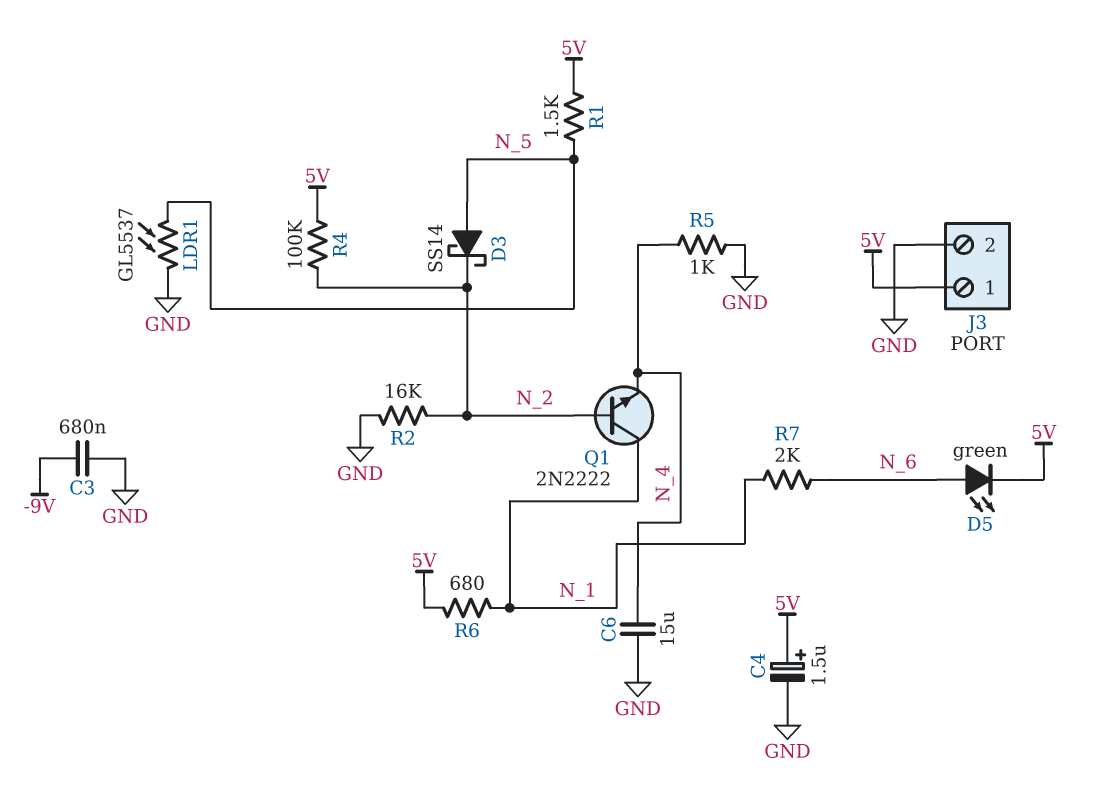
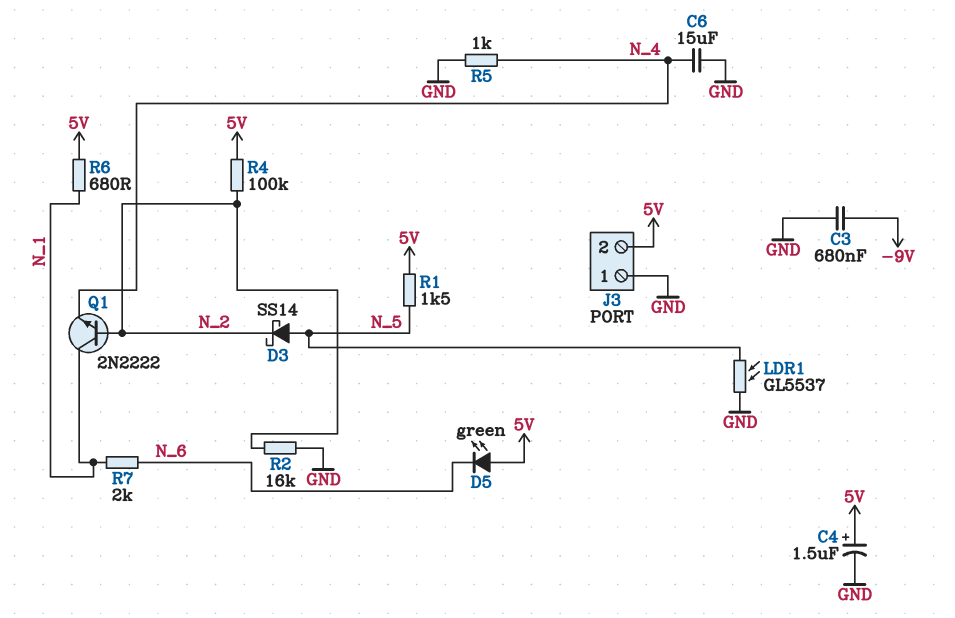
D5: LED green (A N_6, K 5V) -> LED green (A 5V, K N_6)
J3 pin 1: 5V -> GND
J3 pin 2: GND -> 5V

